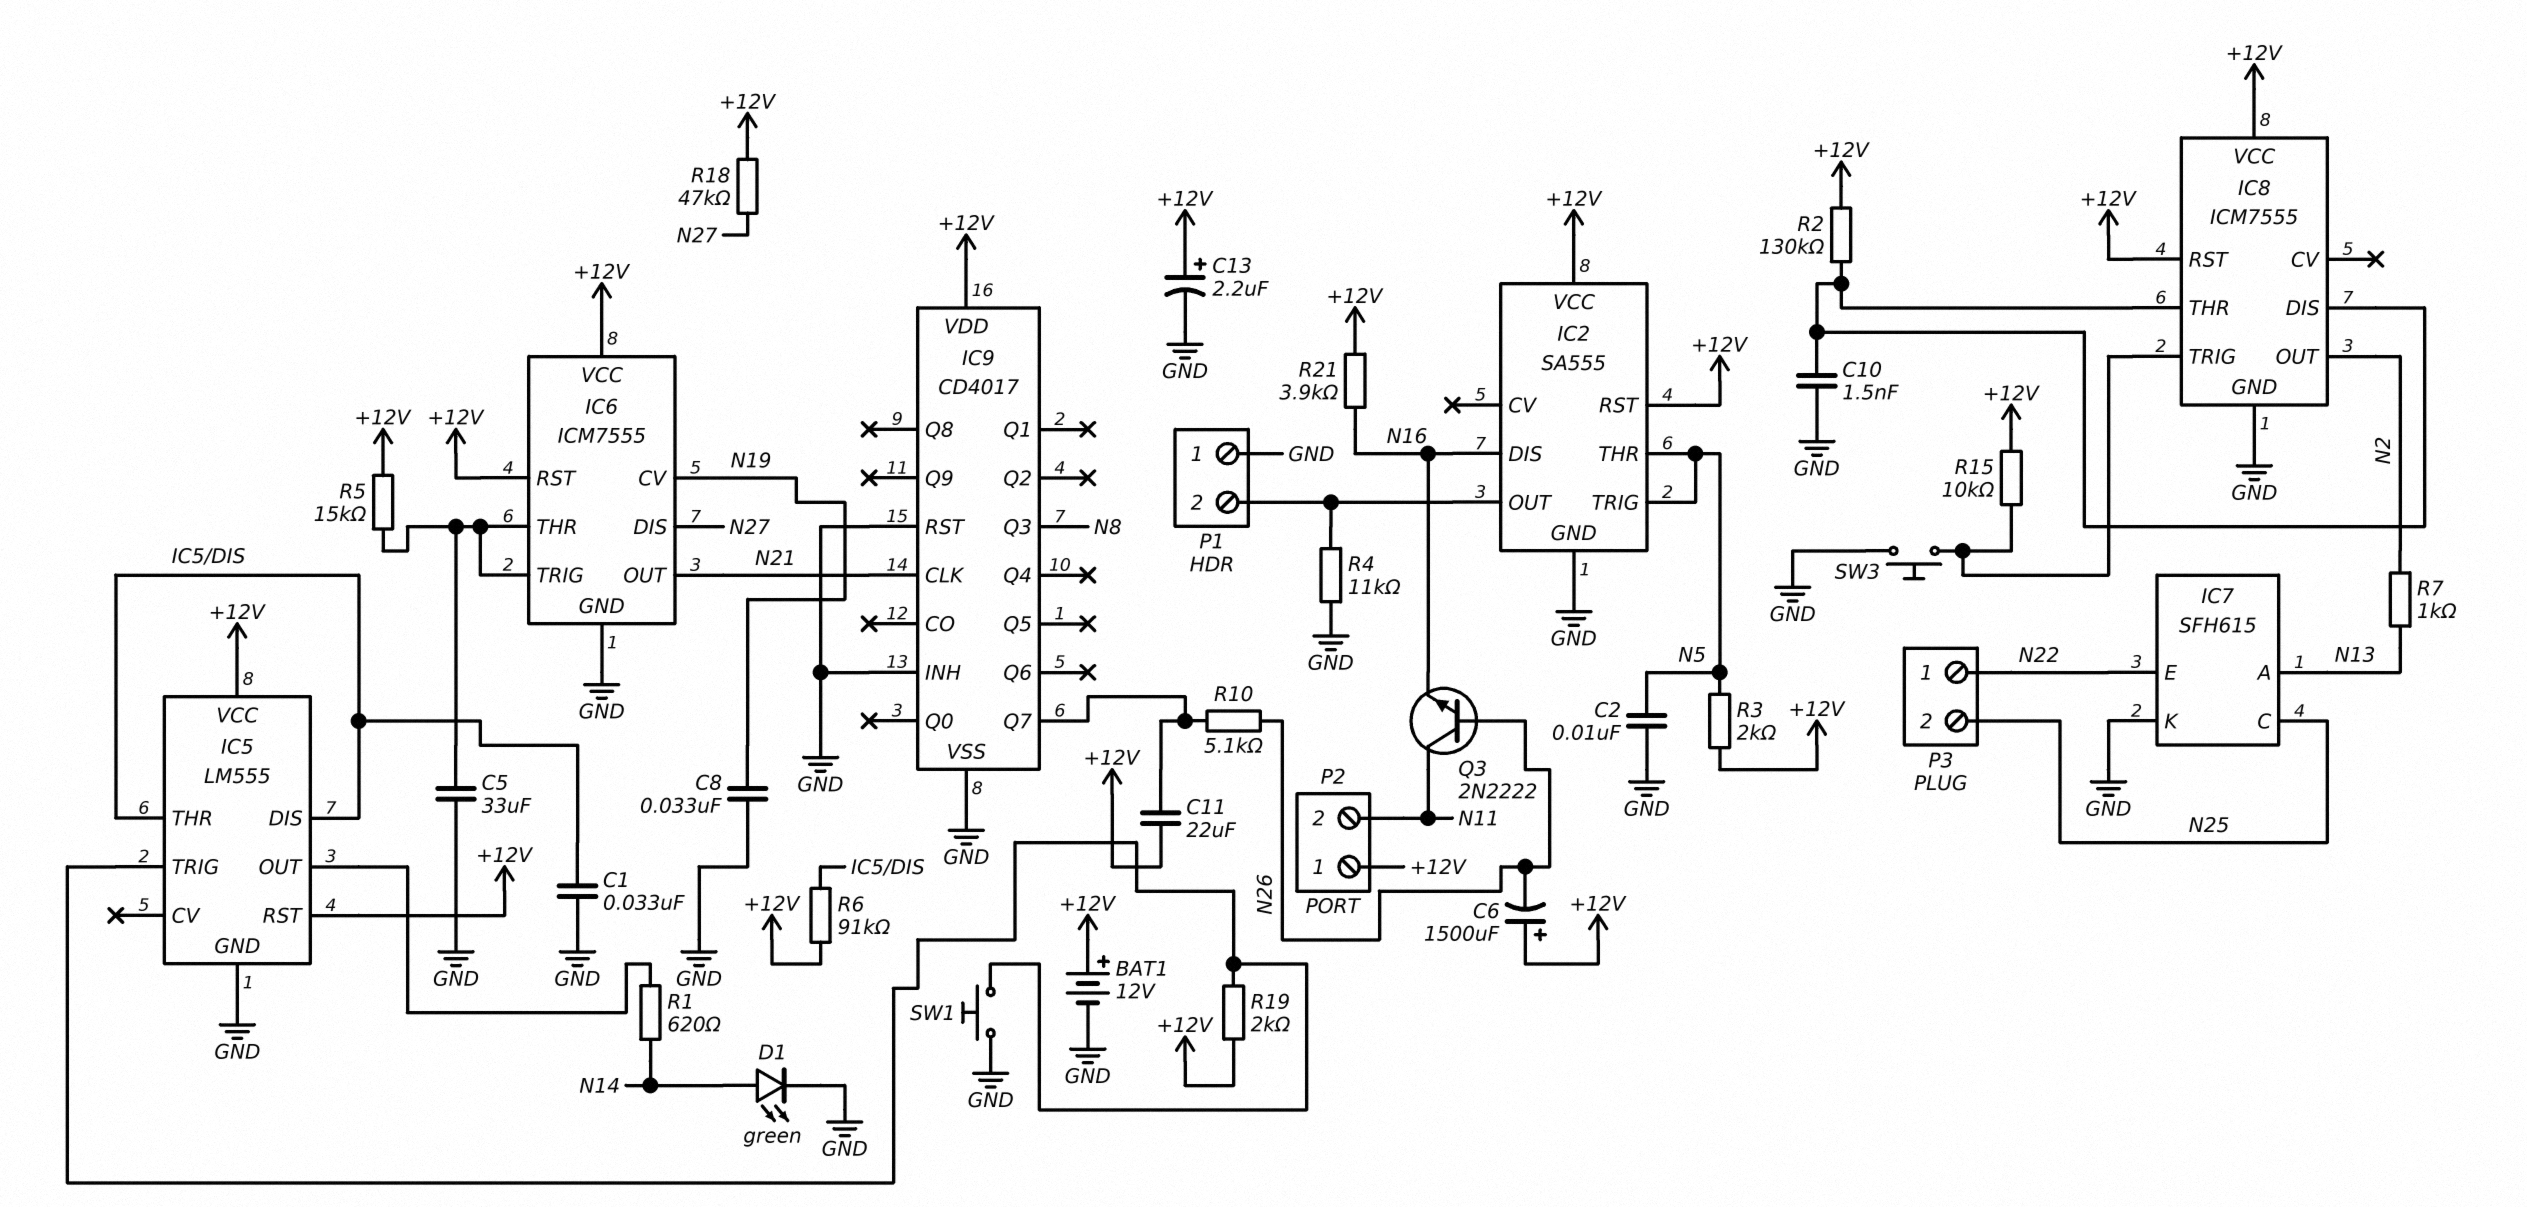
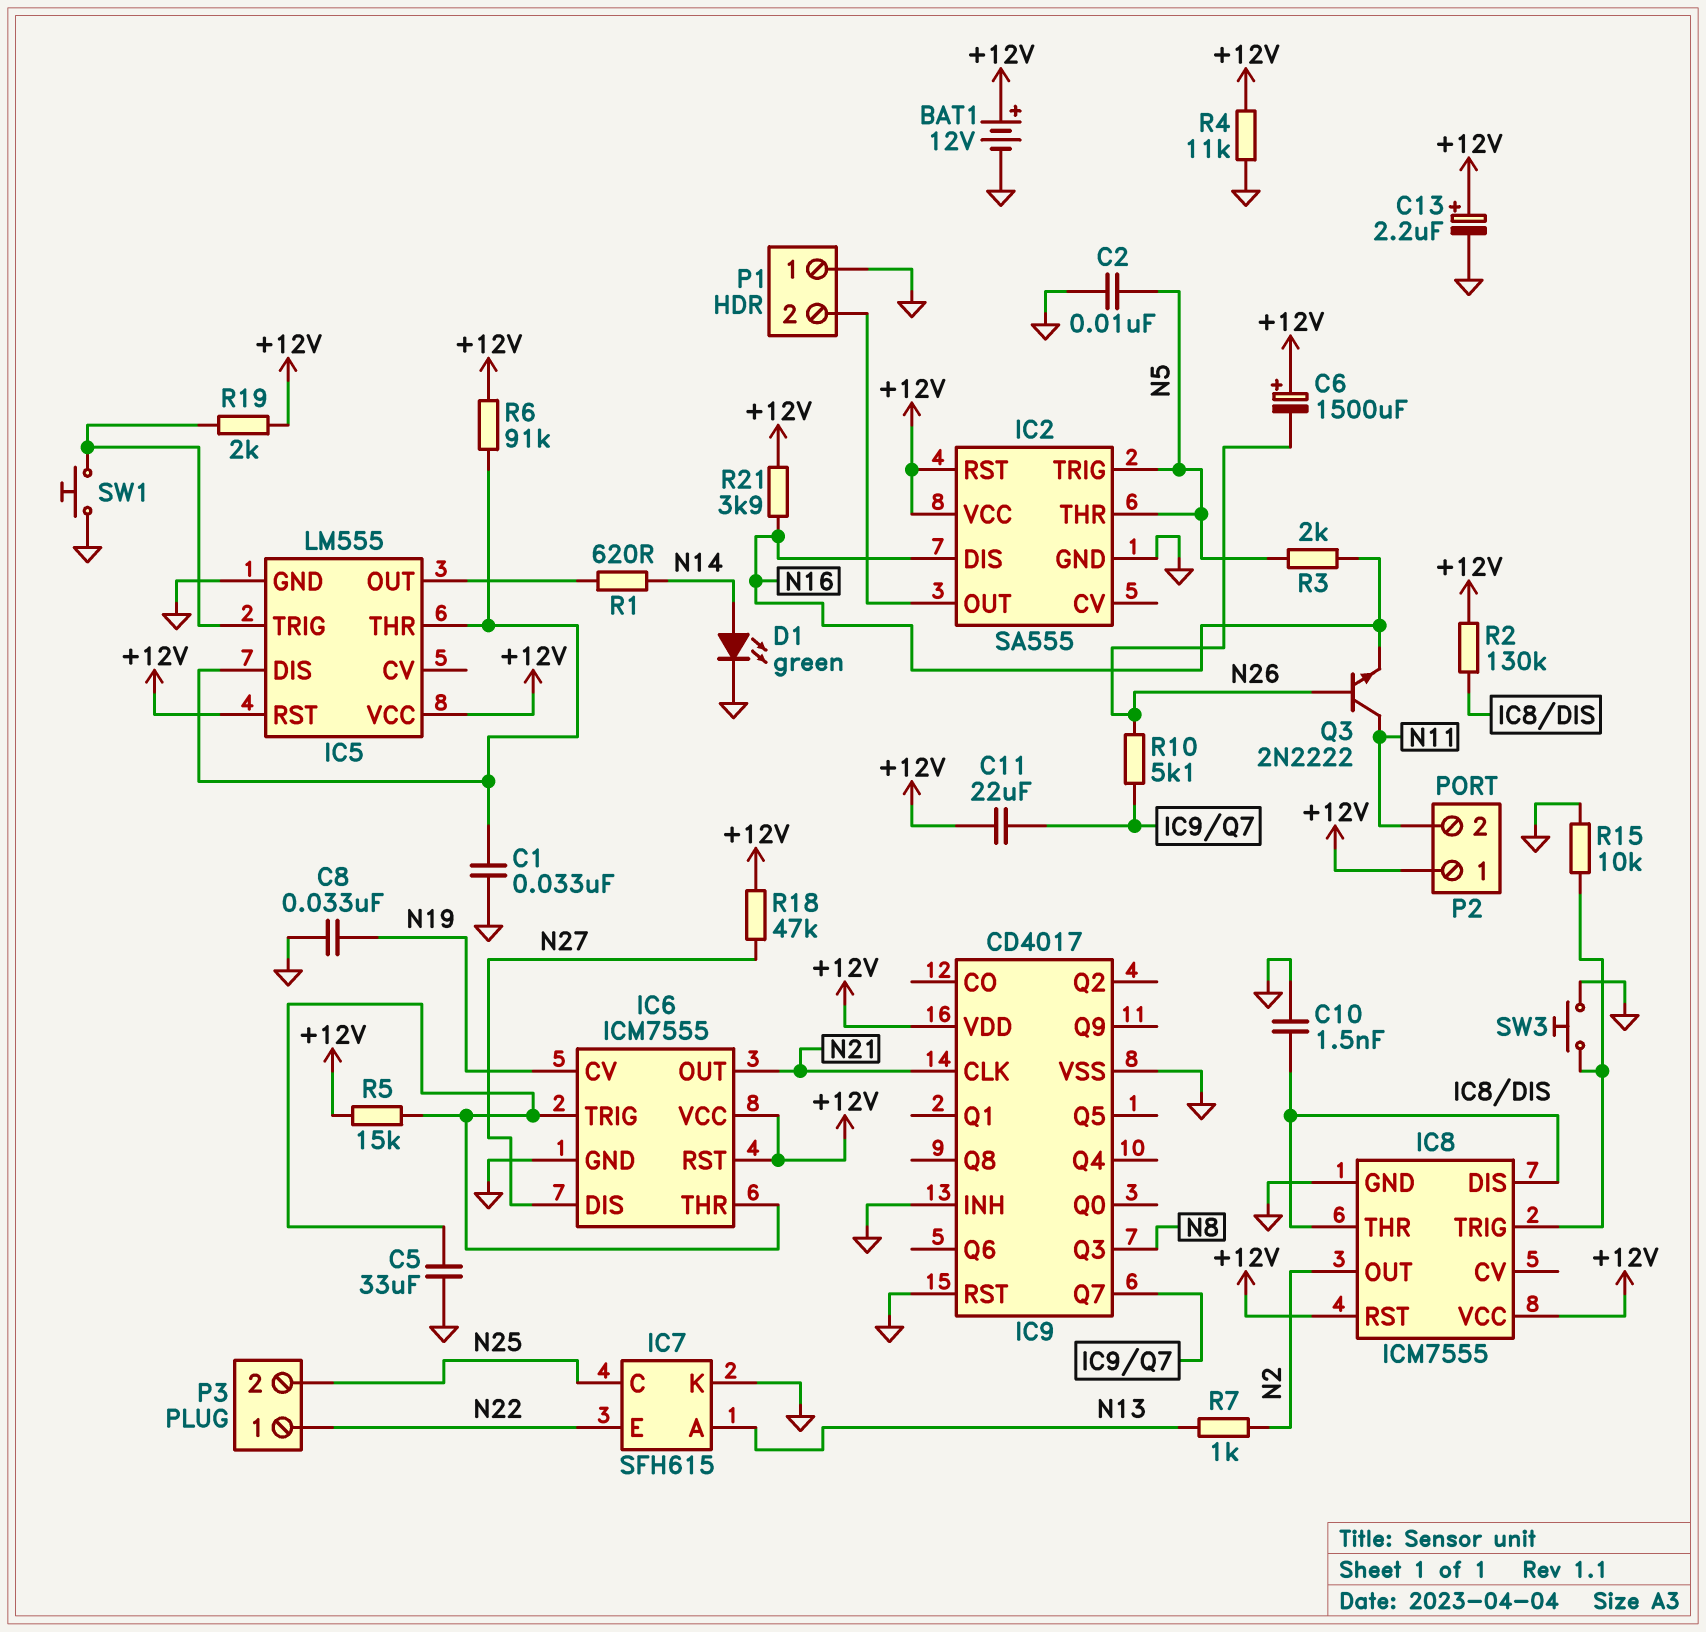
R3: 2k (+12V, N5) -> 2k (N5, N16)
R4: 11k (GND, IC2/OUT) -> 11k (+12V, GND)
R15: 10k (+12V, IC8/TRIG) -> 10k (GND, IC8/TRIG)

